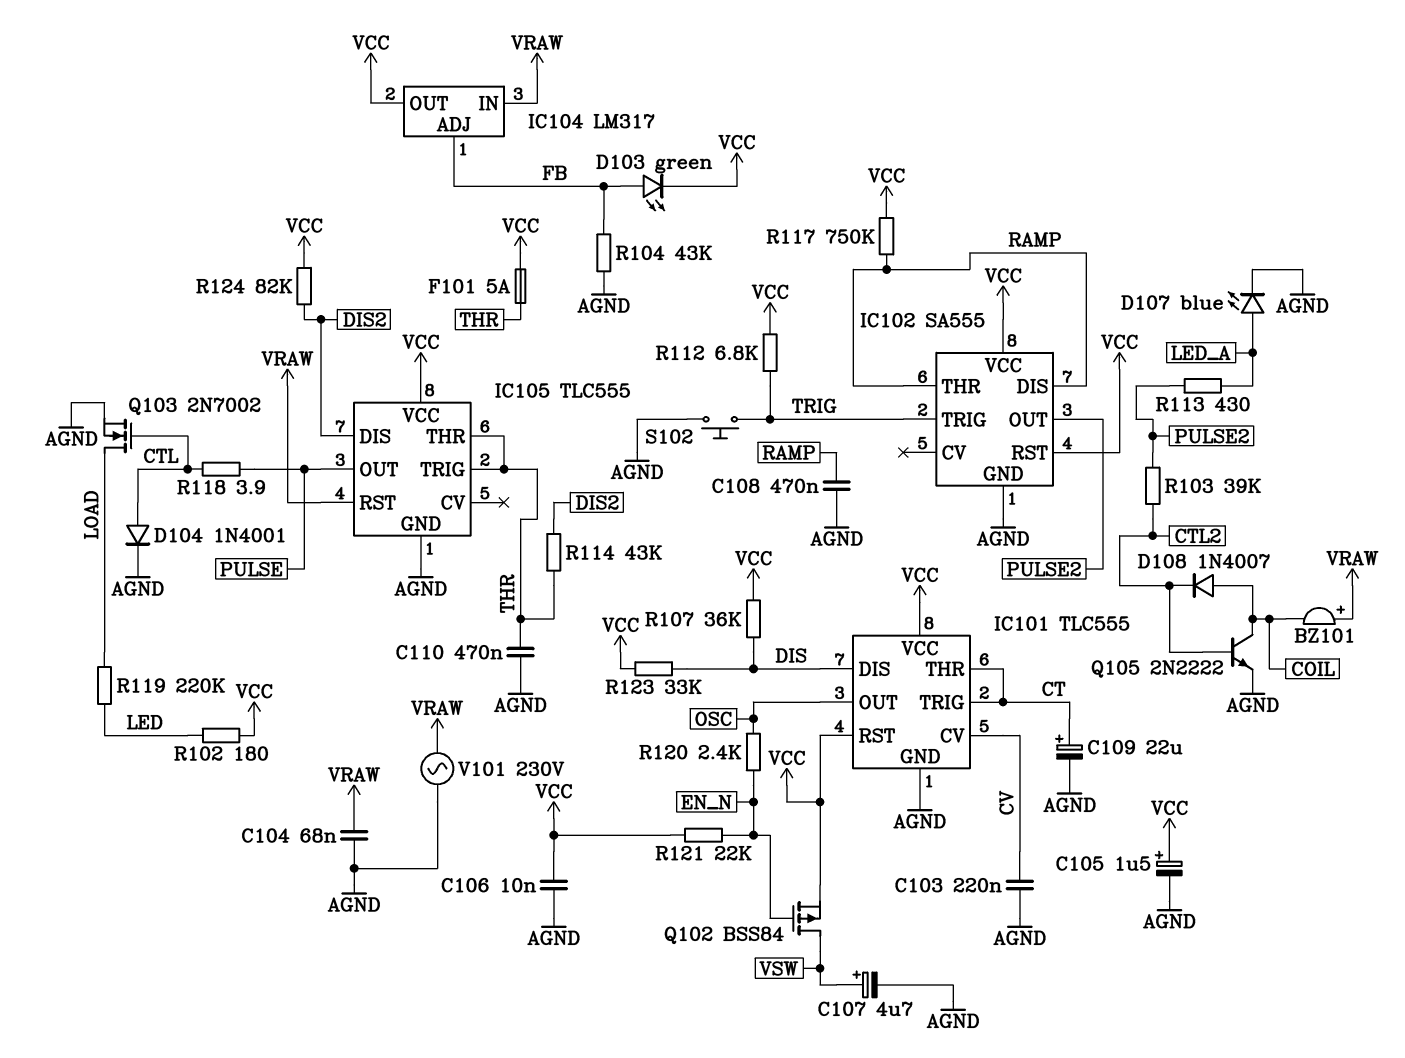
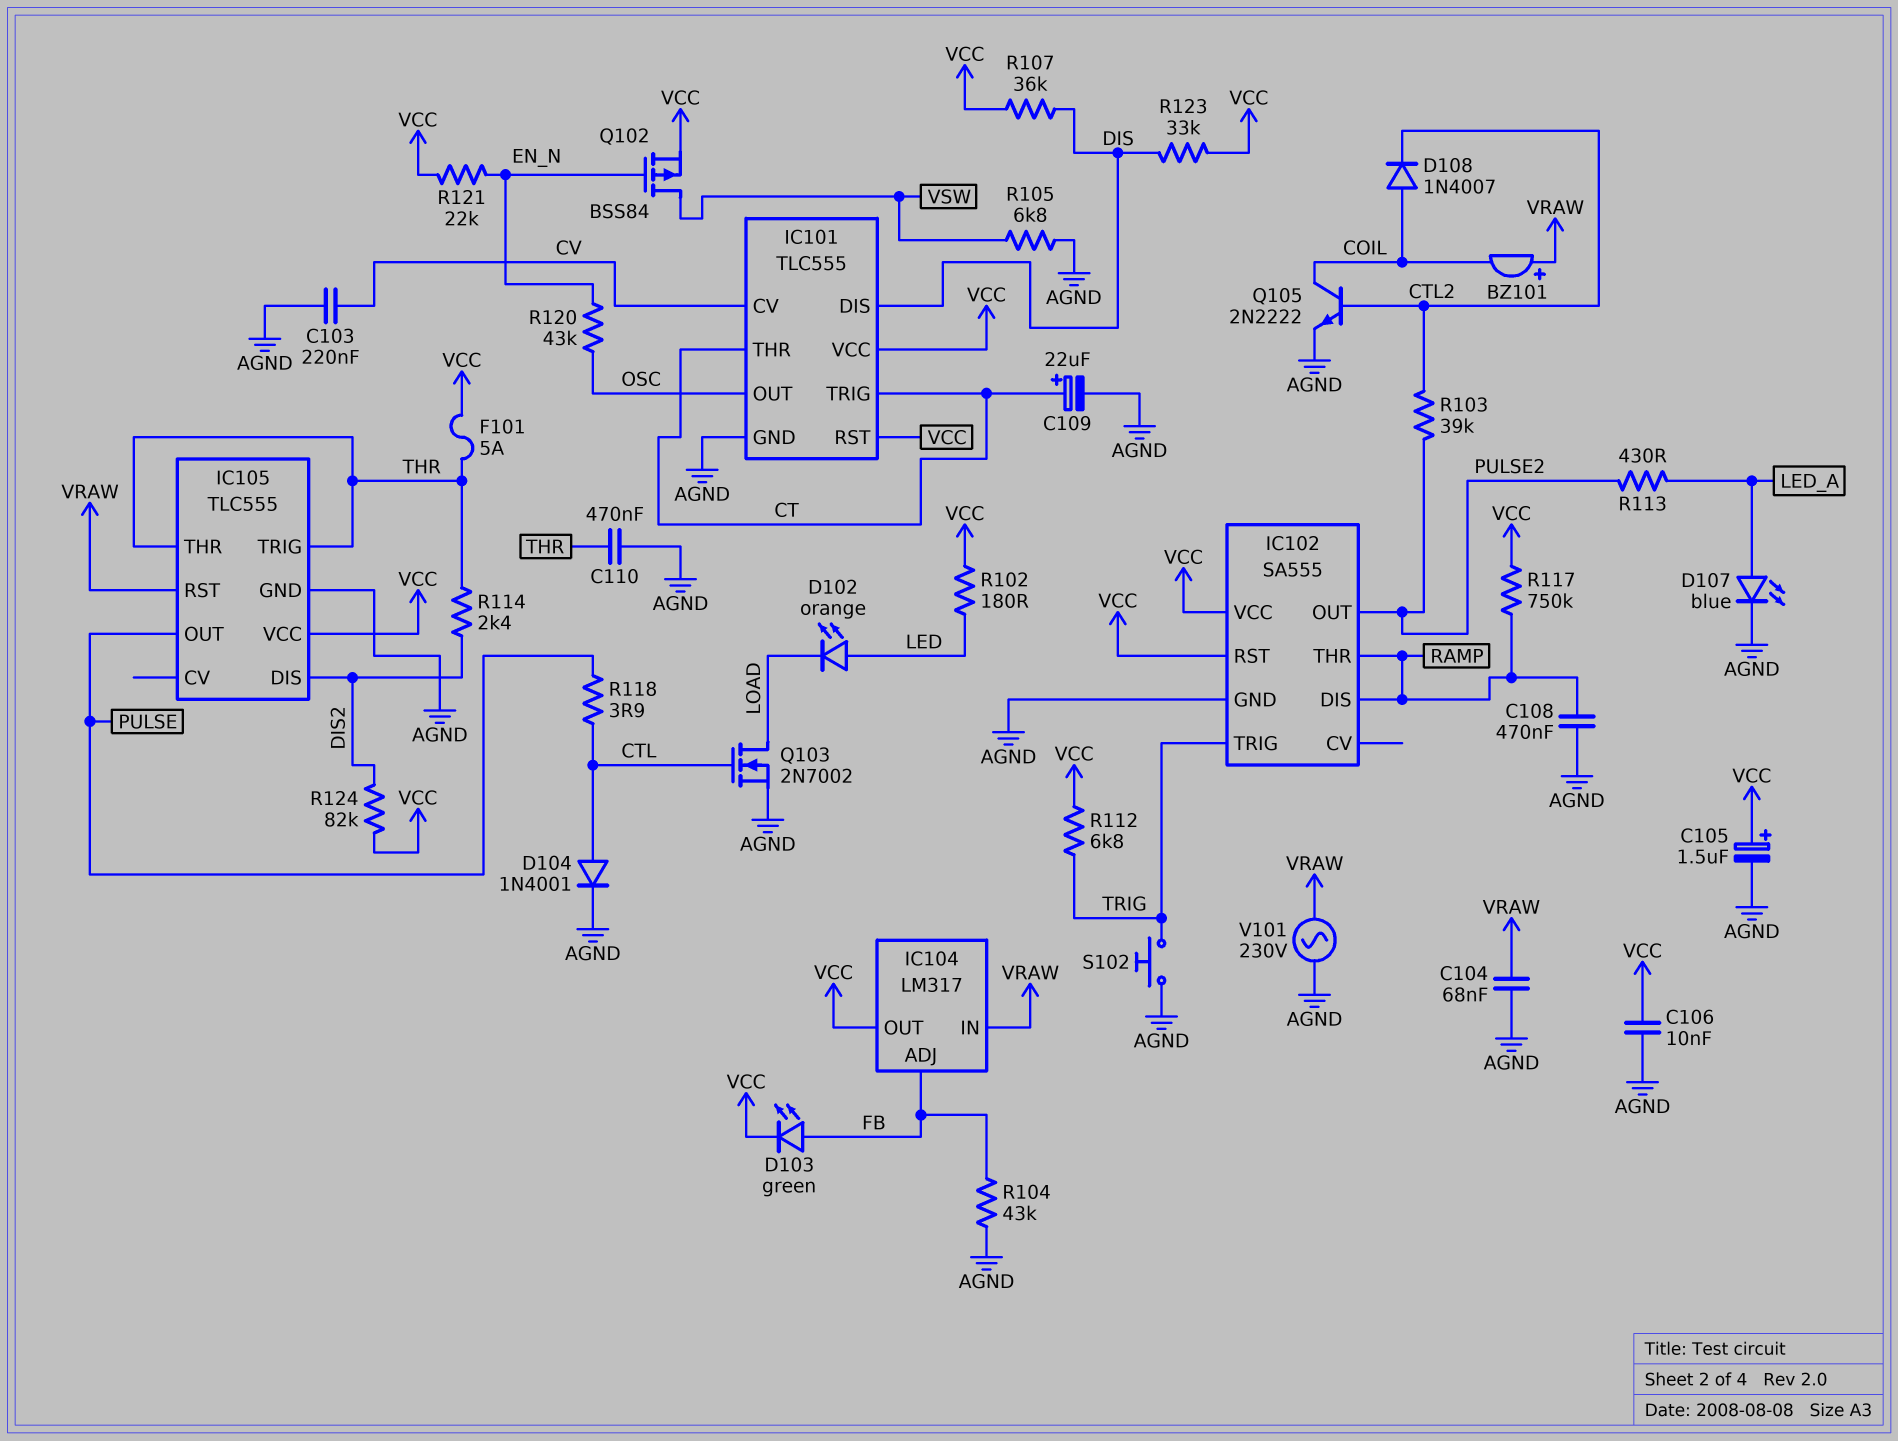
C107: 4.7uF (plus VSW, minus AGND) -> none
D102: none -> LED orange (A LED, K LOAD)
R105: none -> 6.8k (AGND, VSW)
R114: 43k (DIS2, THR) -> 2.4k (DIS2, THR)
R119: 220k (LED, LOAD) -> none
R120: 2.4k (EN_N, OSC) -> 43k (EN_N, OSC)

